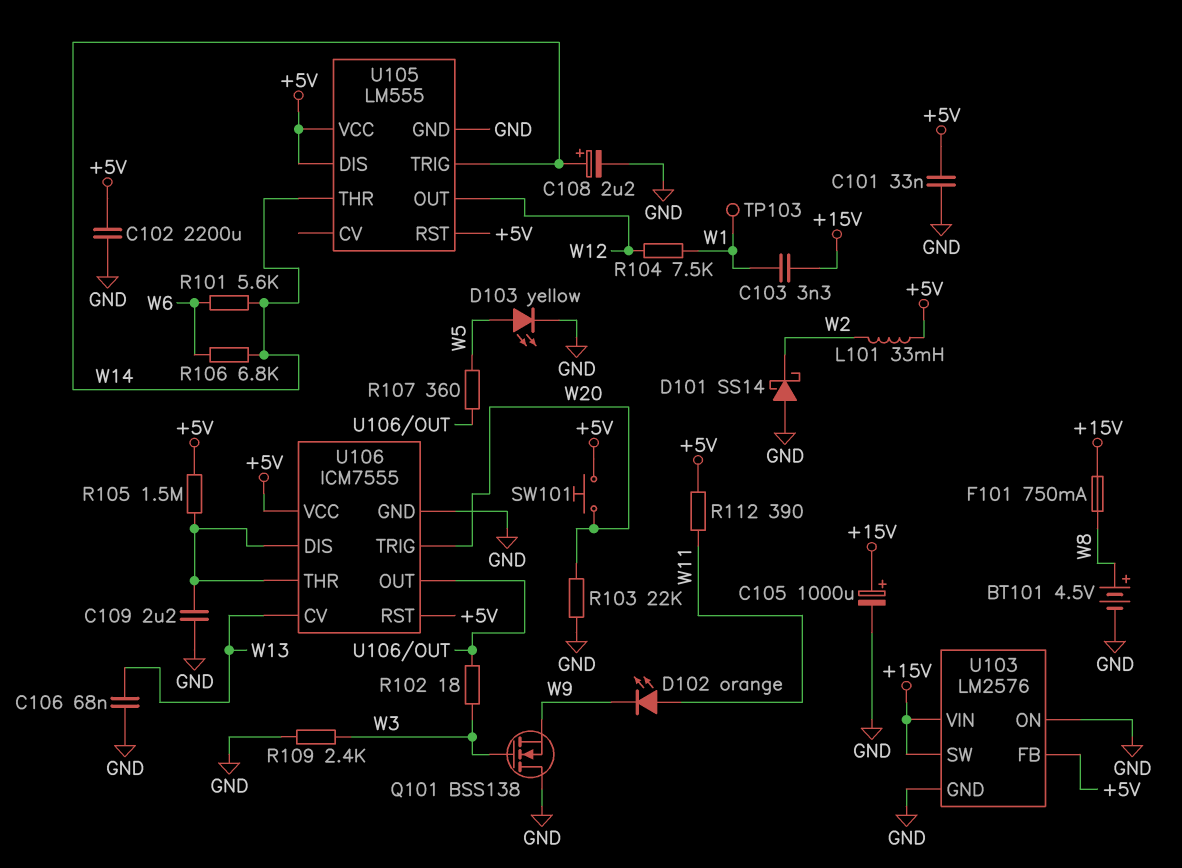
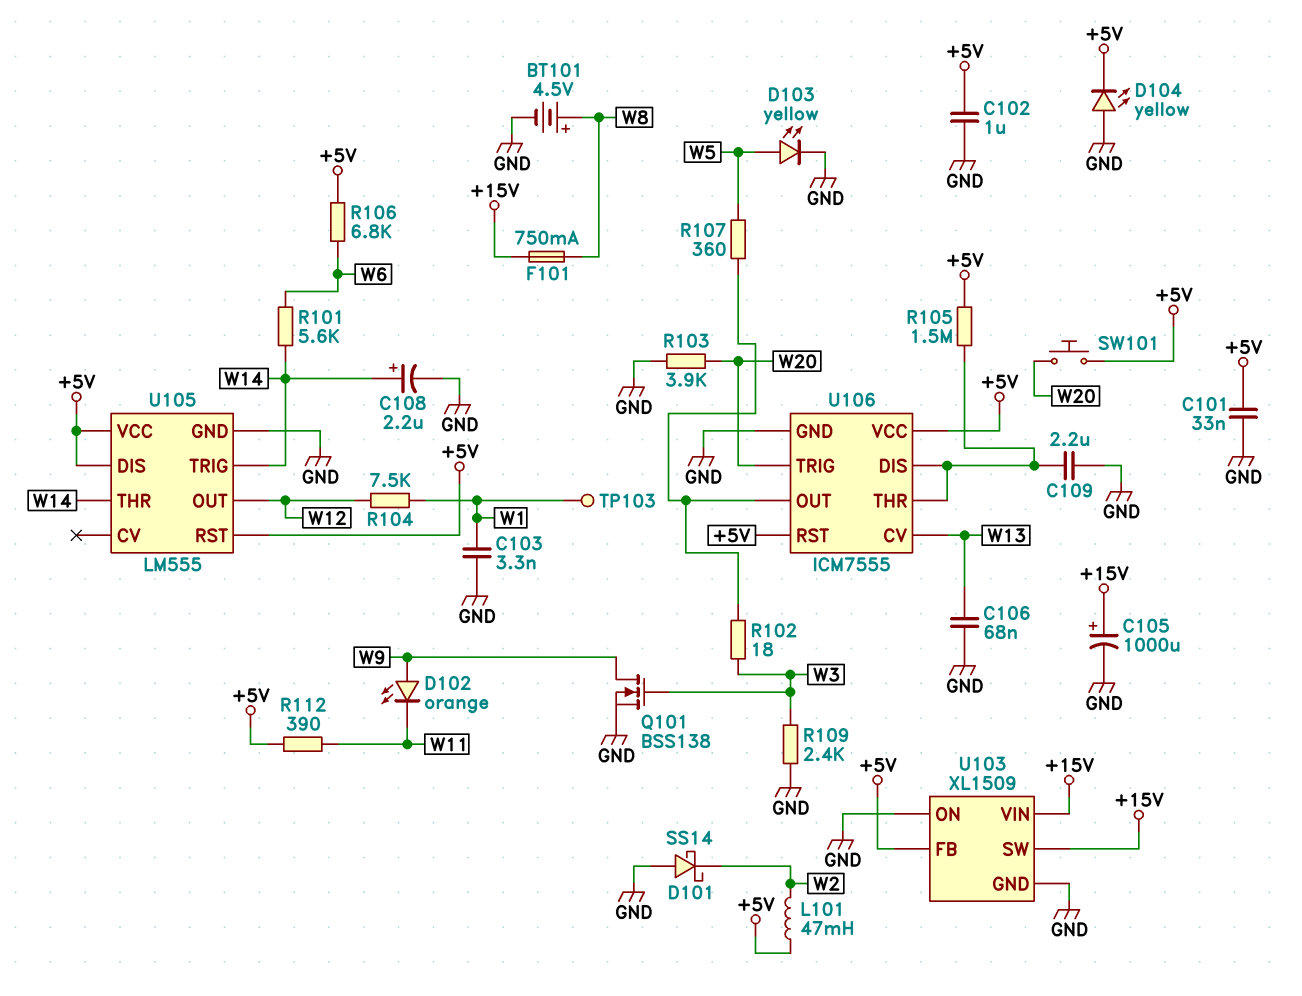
C102: 2200uF (+5V, GND) -> 1uF (+5V, GND)
C103: 3.3nF (+15V, W1) -> 3.3nF (GND, W1)
D102: LED orange (A W11, K W9) -> LED orange (A W9, K W11)
D104: none -> LED yellow (A GND, K +5V)
L101: 33mH (+5V, W2) -> 47mH (+5V, W2)
Q101: NMOS BSS138 (G W3, D GND, S W9) -> NMOS BSS138 (G W3, D W9, S GND)
R103: 22k (GND, W20) -> 3.9k (GND, W20)
R106: 6.8k (W6, W14) -> 6.8k (+5V, W6)
U103: LM2576 -> XL1509

